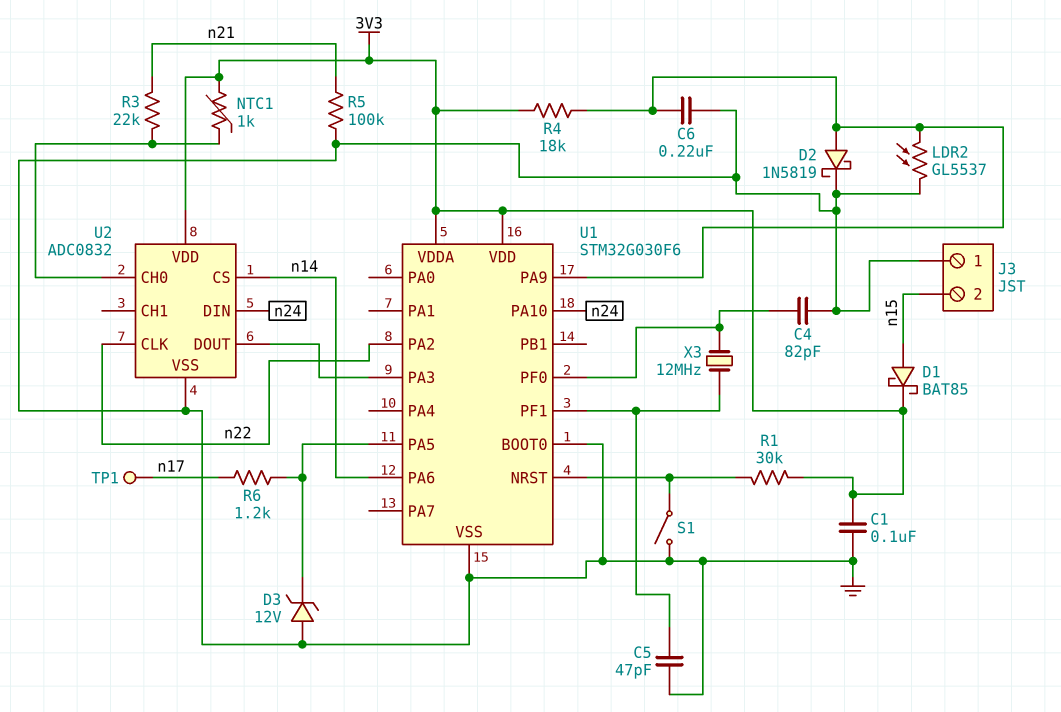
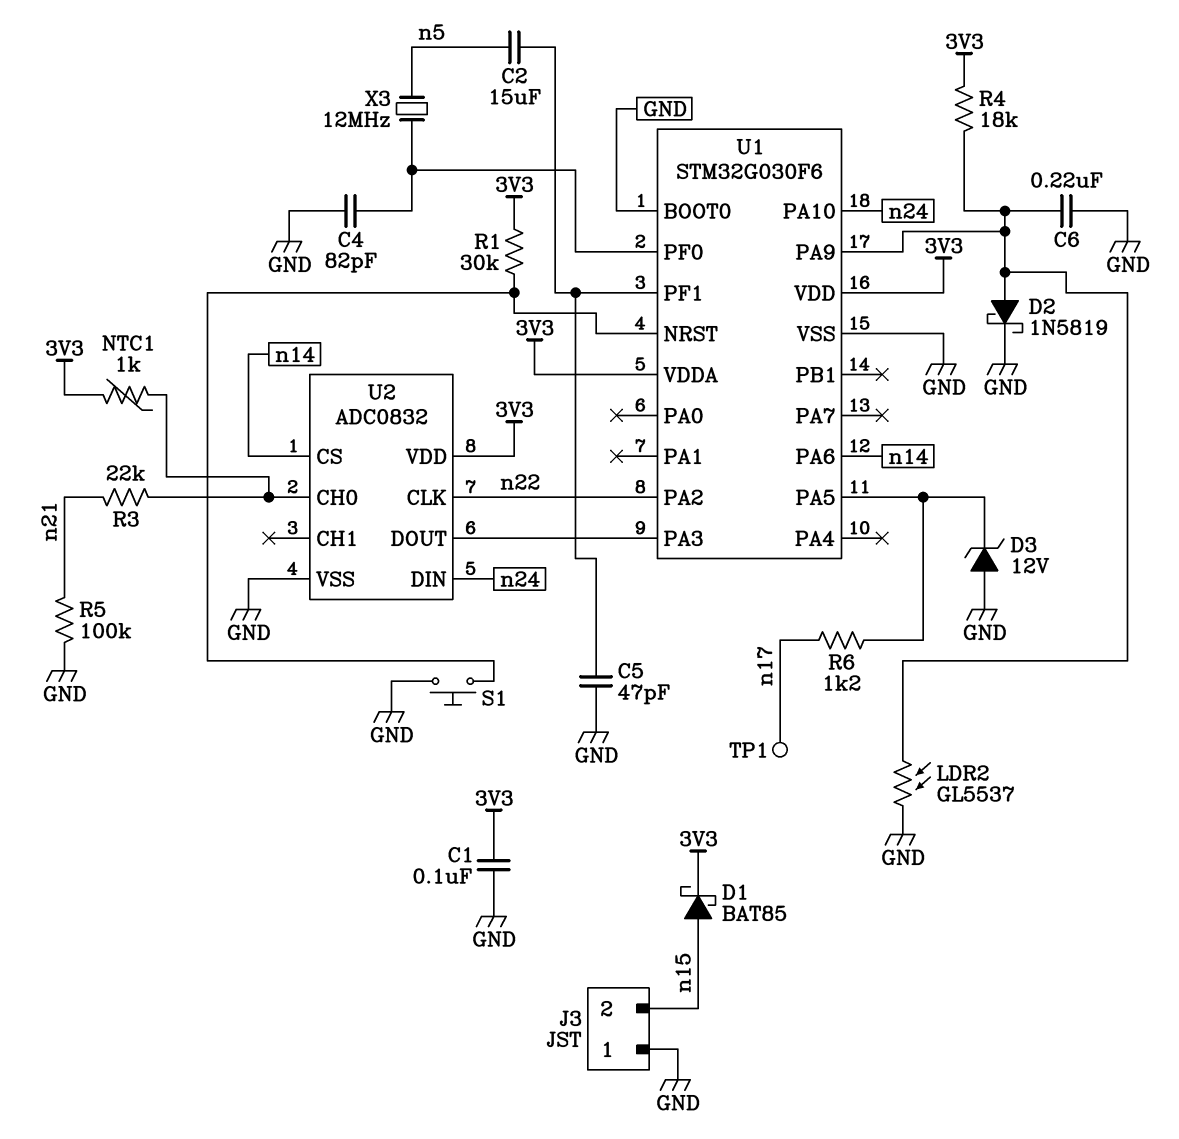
C2: none -> 15uF (U1/PF1, n5)
S1: switch (GND, U1/NRST) -> button (GND, U1/NRST)
X3: 12MHz (U1/PF0, U1/PF1) -> 12MHz (U1/PF0, n5)

